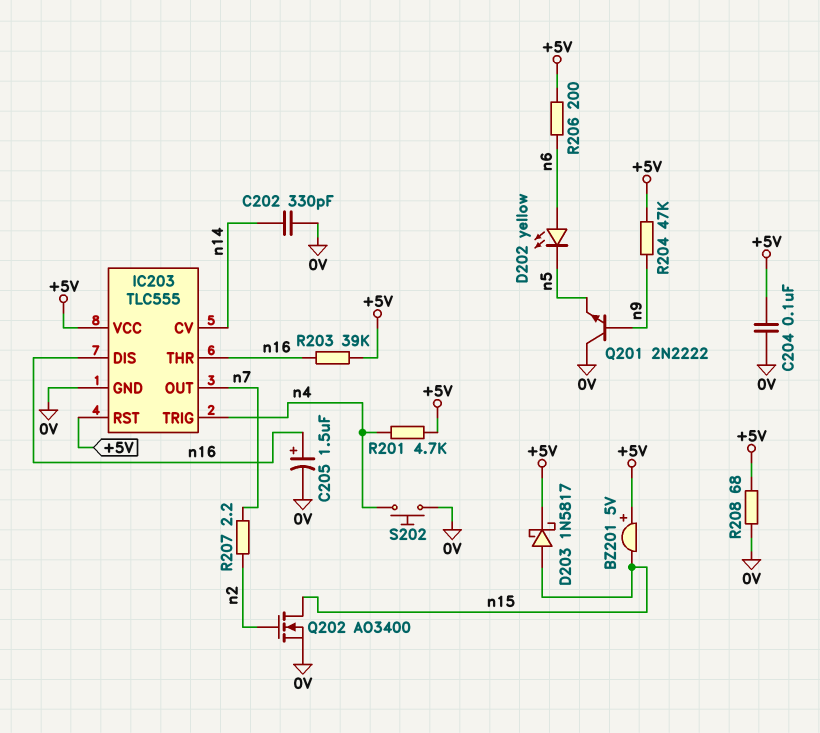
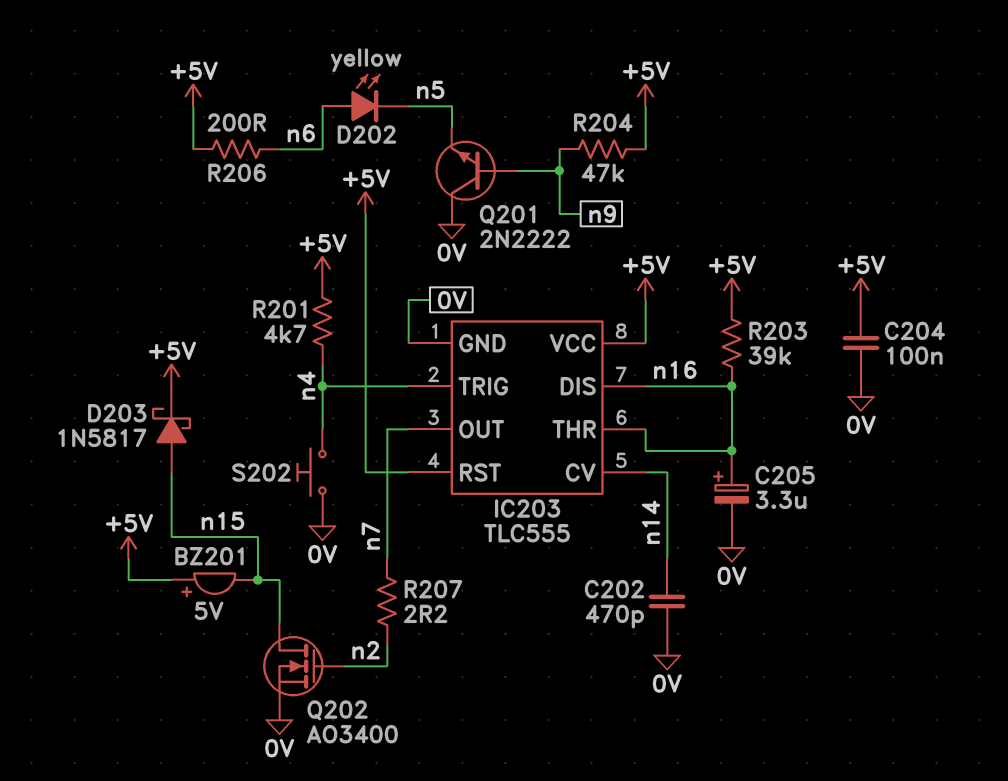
C202: 330pF (0V, n14) -> 470pF (0V, n14)
C205: 1.5uF (plus n16, minus 0V) -> 3.3uF (plus n16, minus 0V)
R208: 68 (+5V, 0V) -> none

